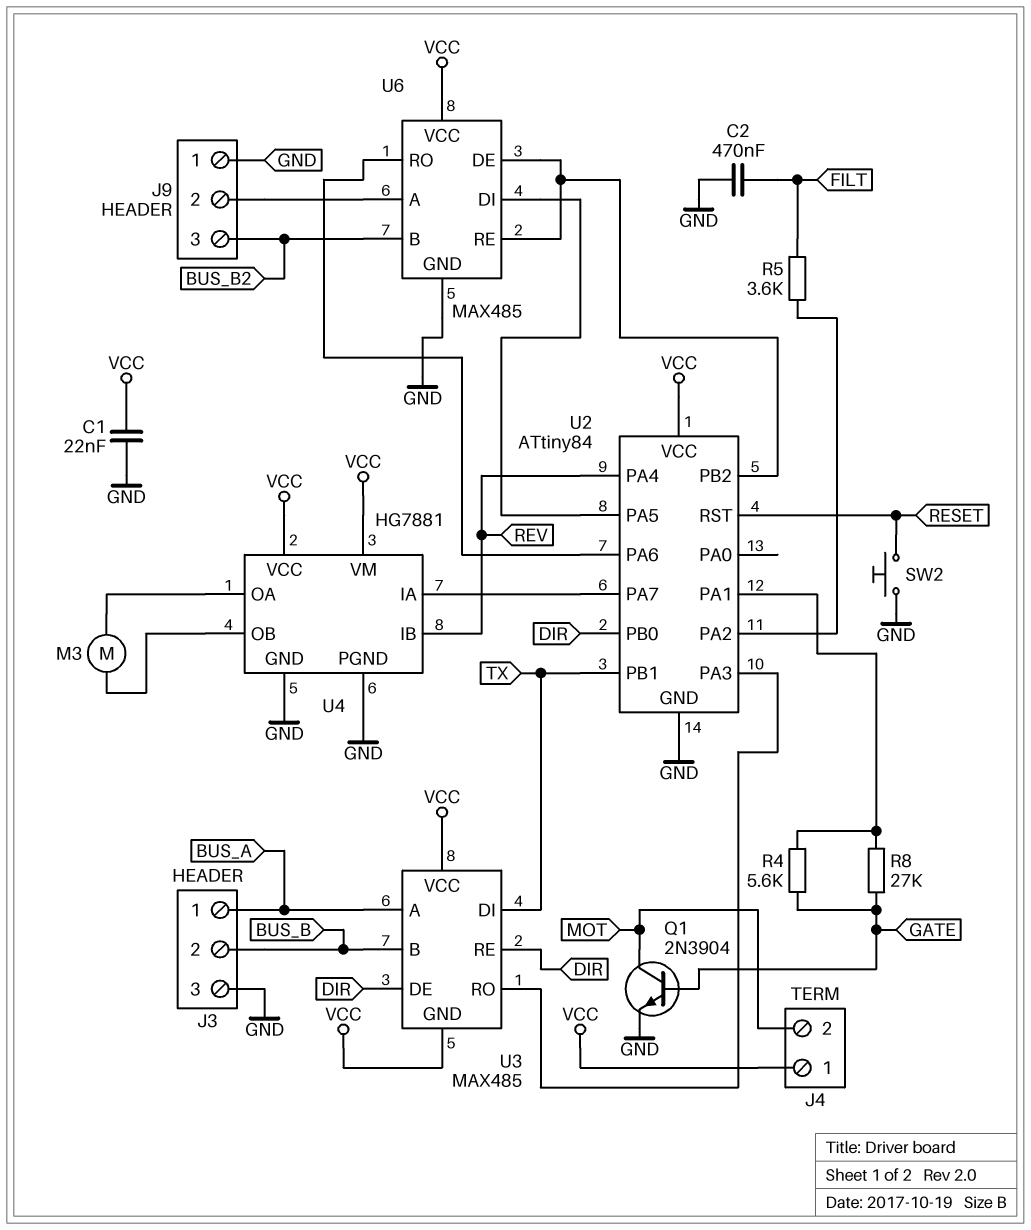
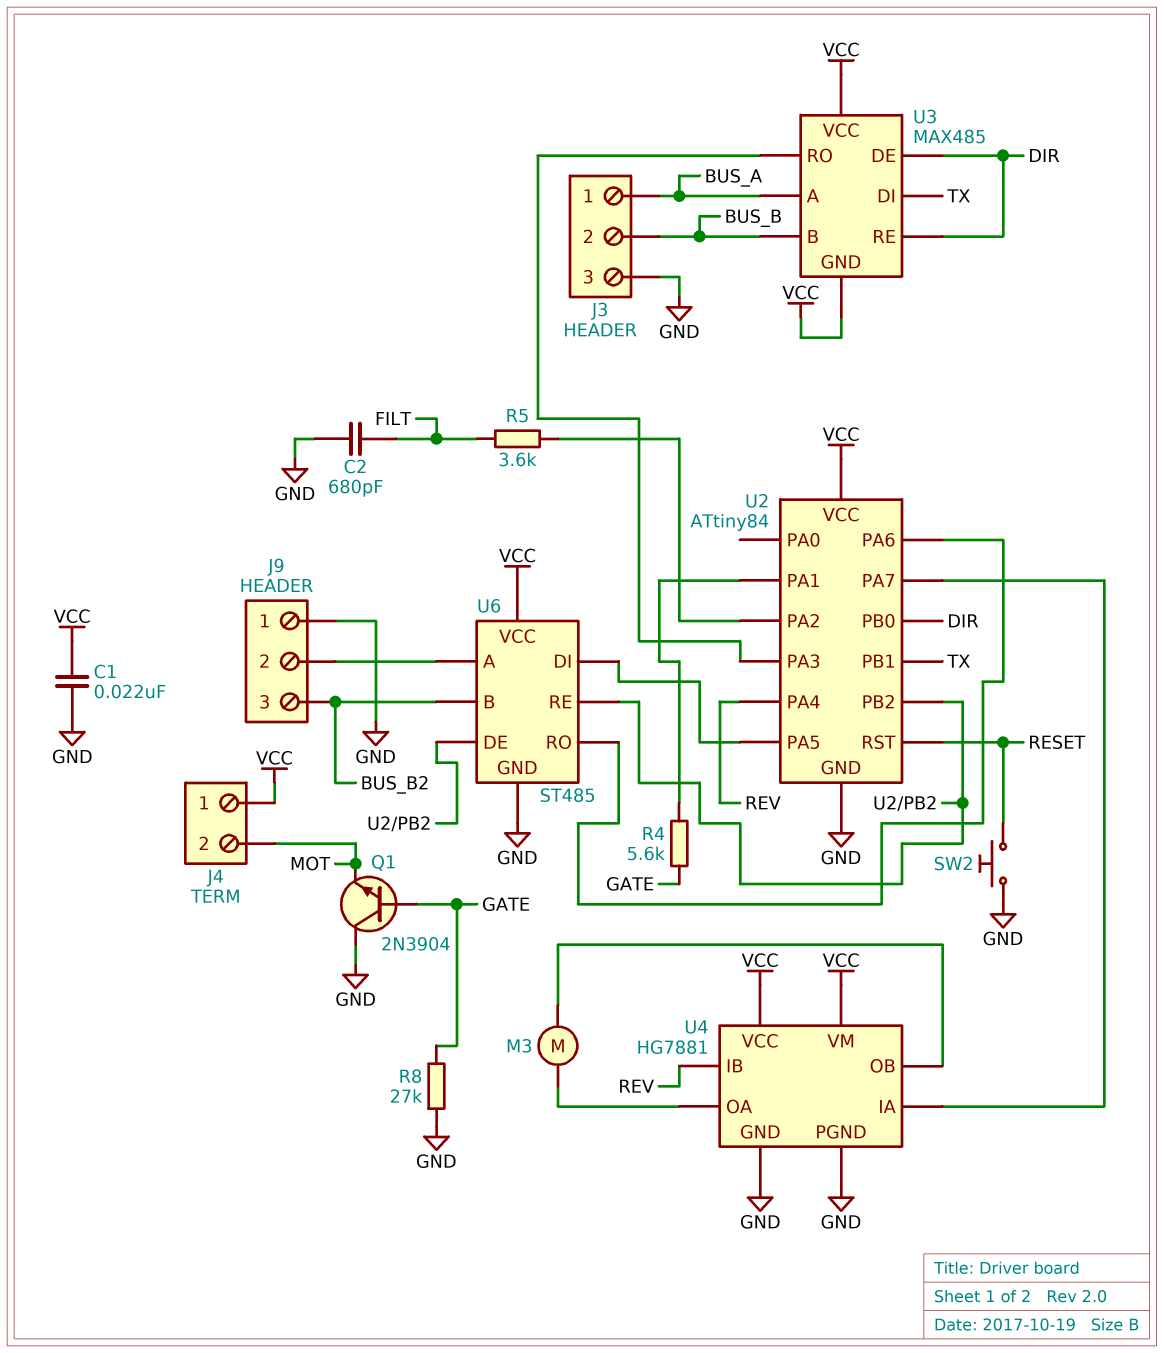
C2: 470nF (FILT, GND) -> 680pF (FILT, GND)
Q1: NPN 2N3904 (B GATE, C MOT, E GND) -> NPN 2N3904 (B GATE, C GND, E MOT)
R8: 27k (GATE, U2/PA1) -> 27k (GATE, GND)
U6: MAX485 -> ST485

